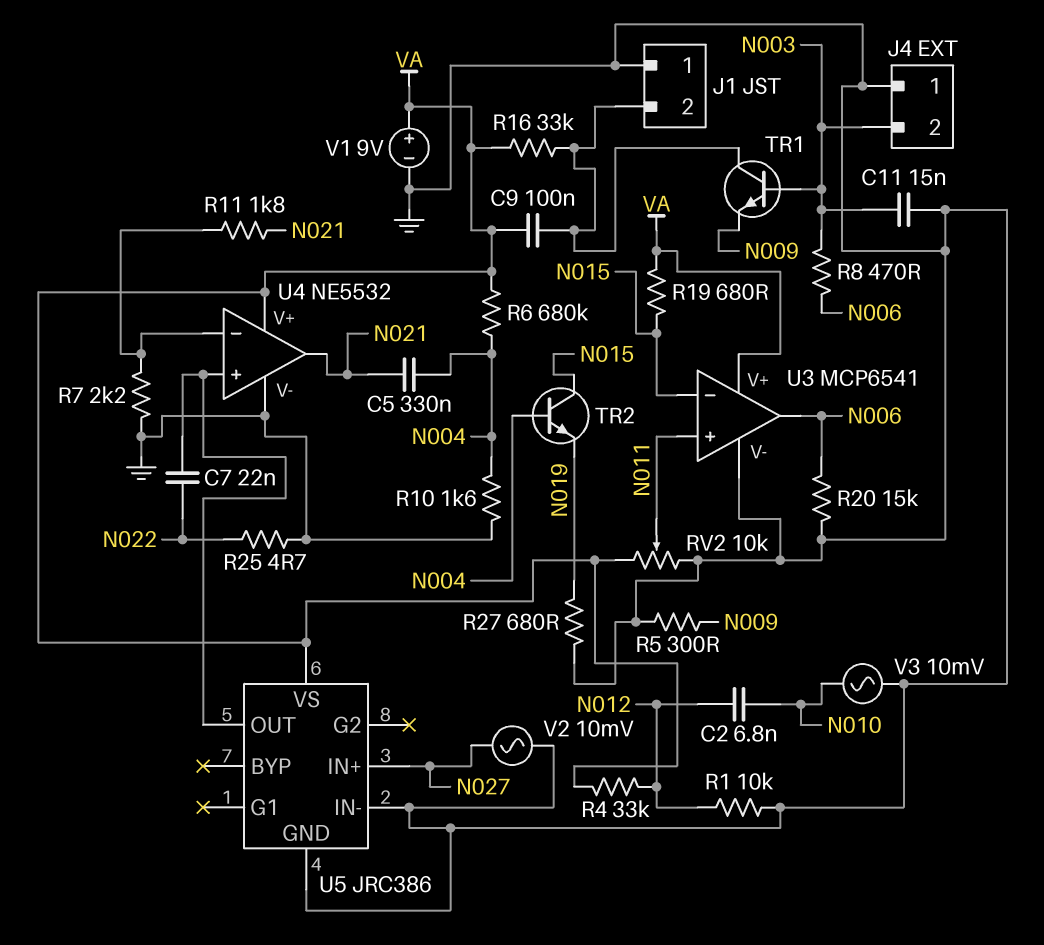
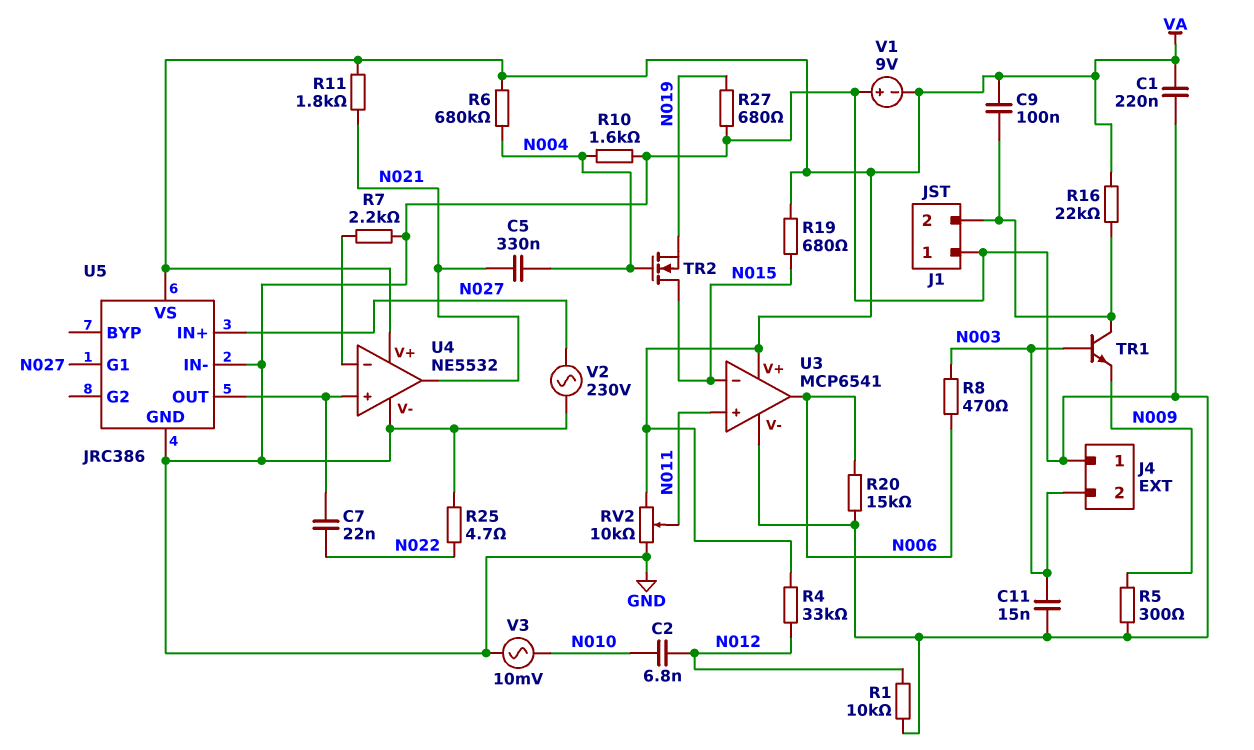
C1: none -> 220nF (GND, VA)
R11: 1.8k (N021, U4/in-) -> 1.8k (N021, VA)
R16: 33k (J1/2, VA) -> 22k (J1/2, VA)
TR2: NPN (B N004, C N015, E N019) -> NMOS (G N004, D N015, S N019)
U5 pin G1: none -> N027
V1: 9V (plus VA, minus GND) -> 9V (plus GND, minus VA)
V2: AC 10mV (GND, N027) -> AC 230V (GND, N027)

